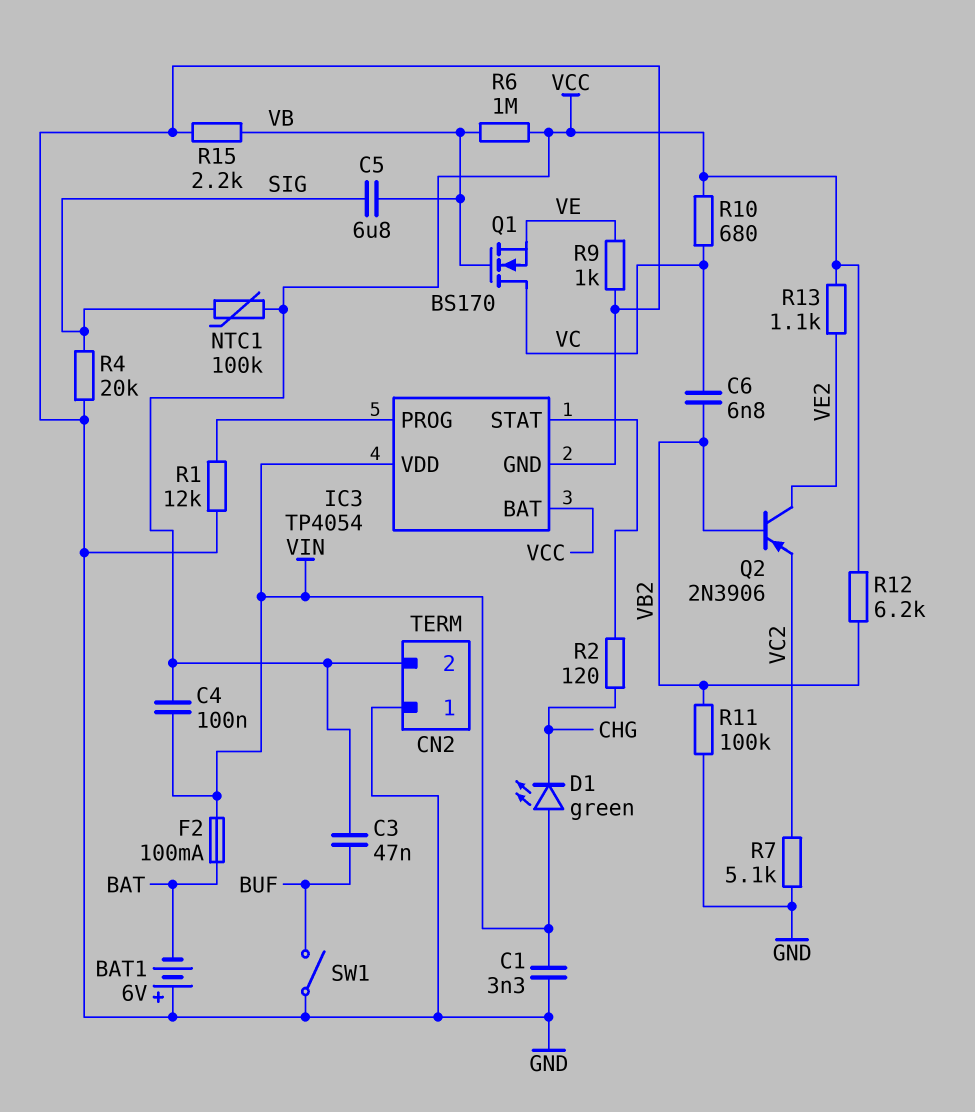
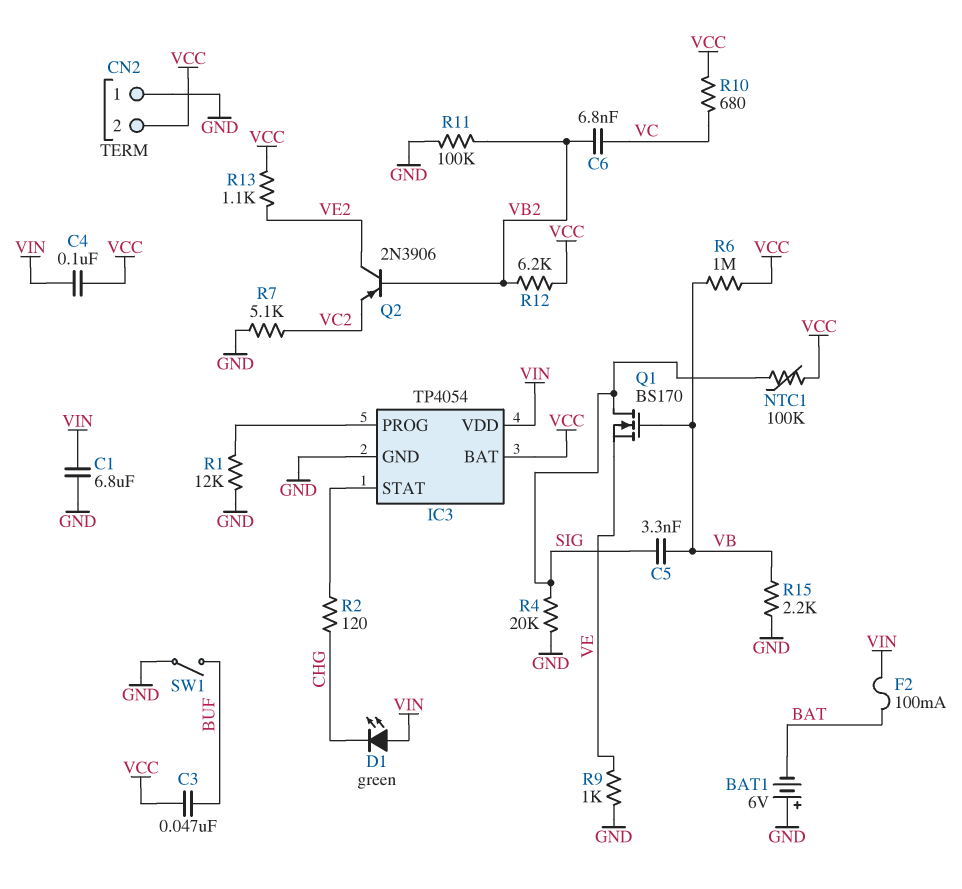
C1: 3.3nF (GND, VIN) -> 6.8uF (GND, VIN)
C5: 6.8uF (SIG, VB) -> 3.3nF (SIG, VB)
Q1: NMOS BS170 (G VB, D VC, S VE) -> NMOS BS170 (G VB, D SIG, S VE)

